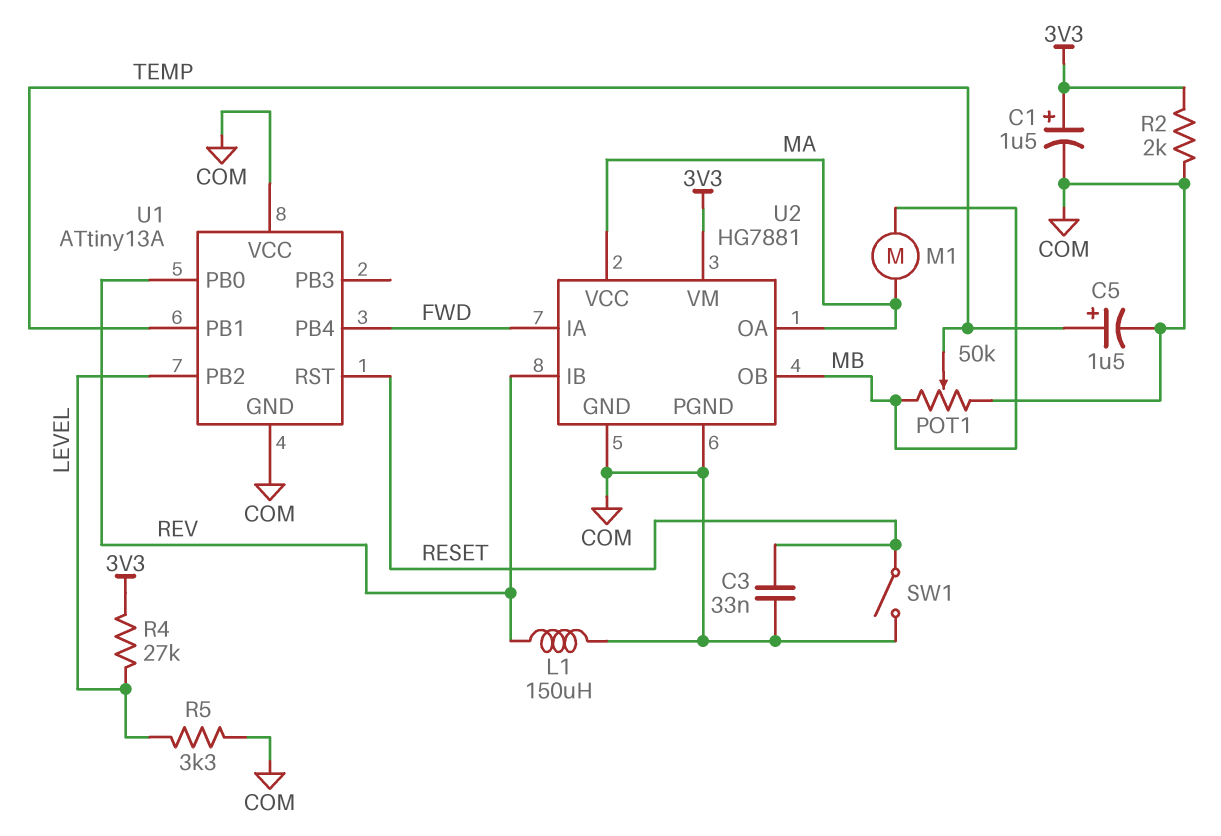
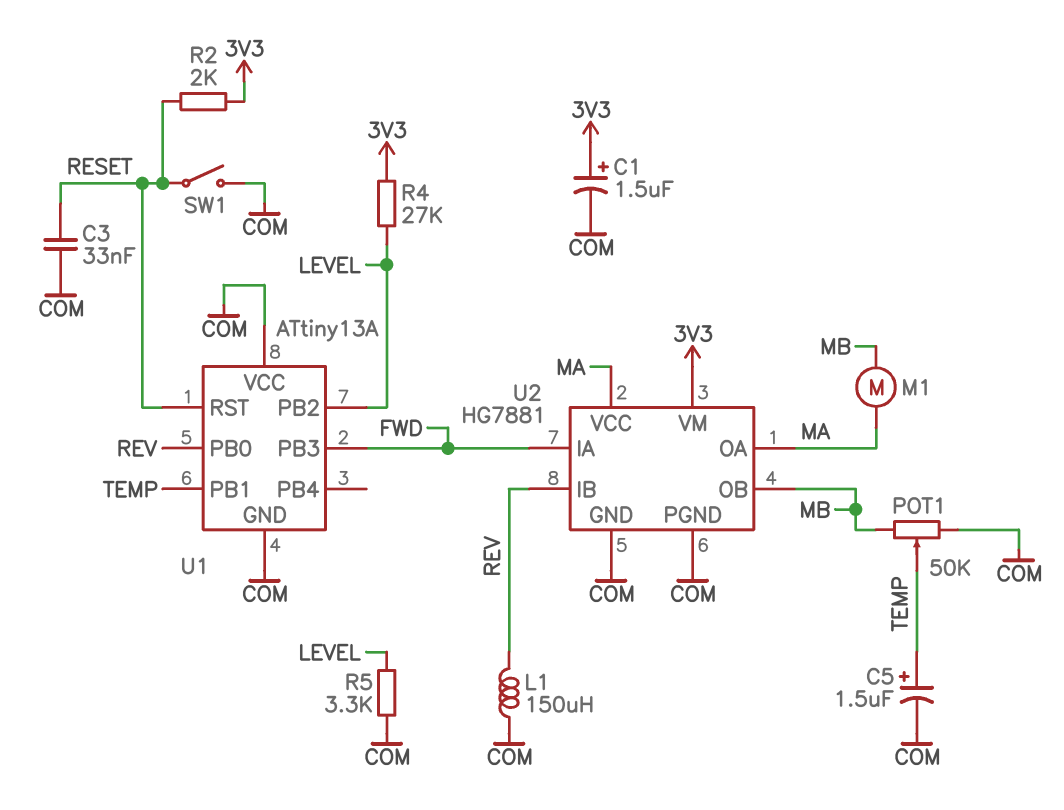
R2: 2k (3V3, COM) -> 2k (3V3, RESET)
U1 pin PB3: none -> FWD
U1 pin PB4: FWD -> none

